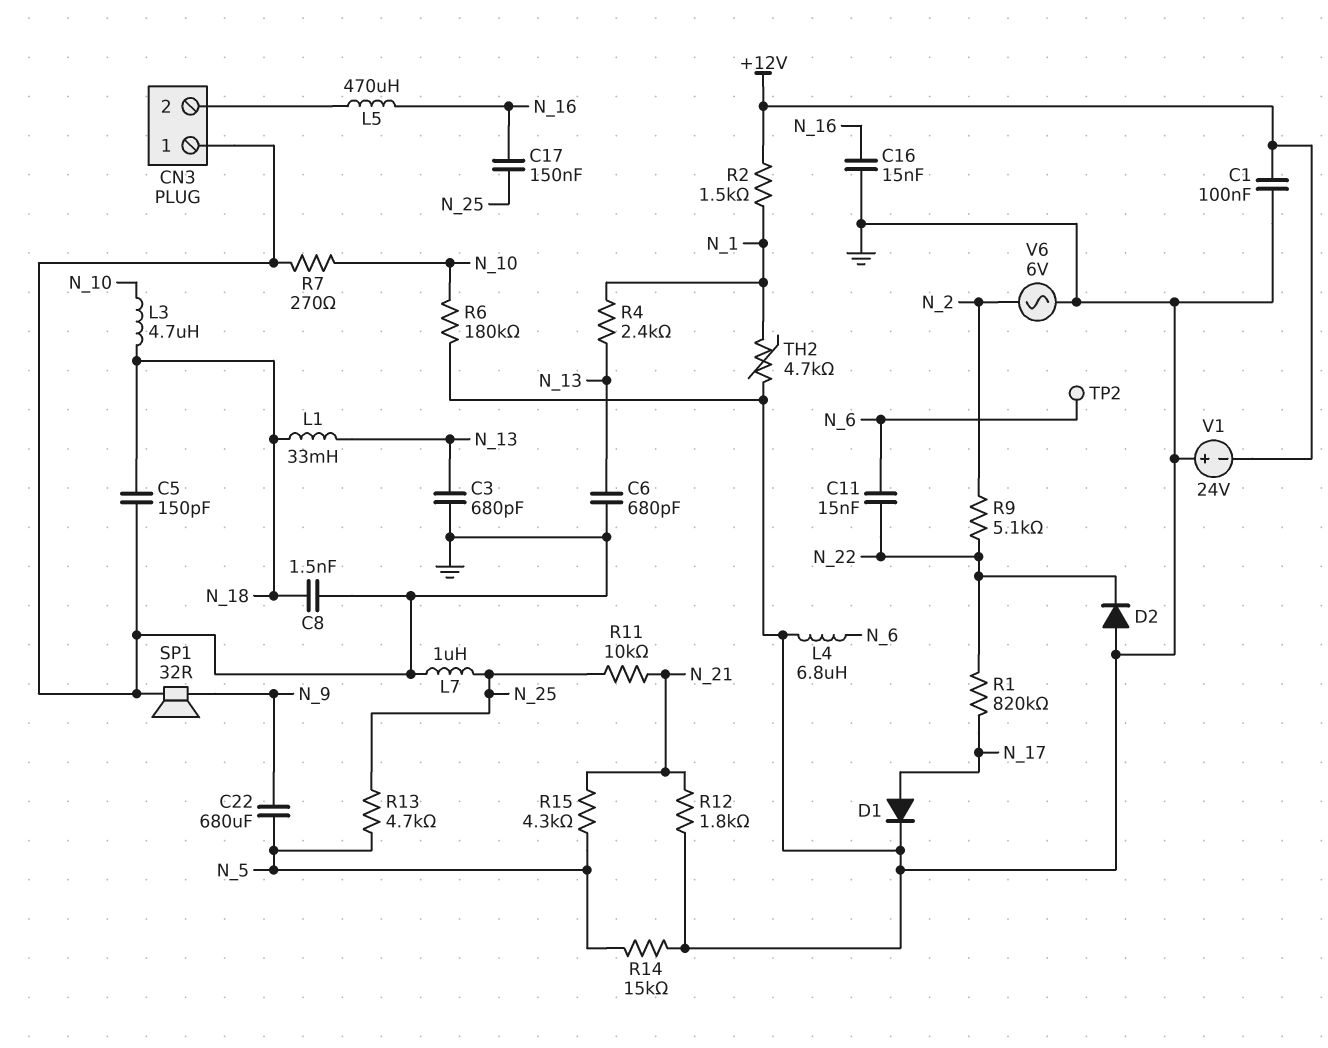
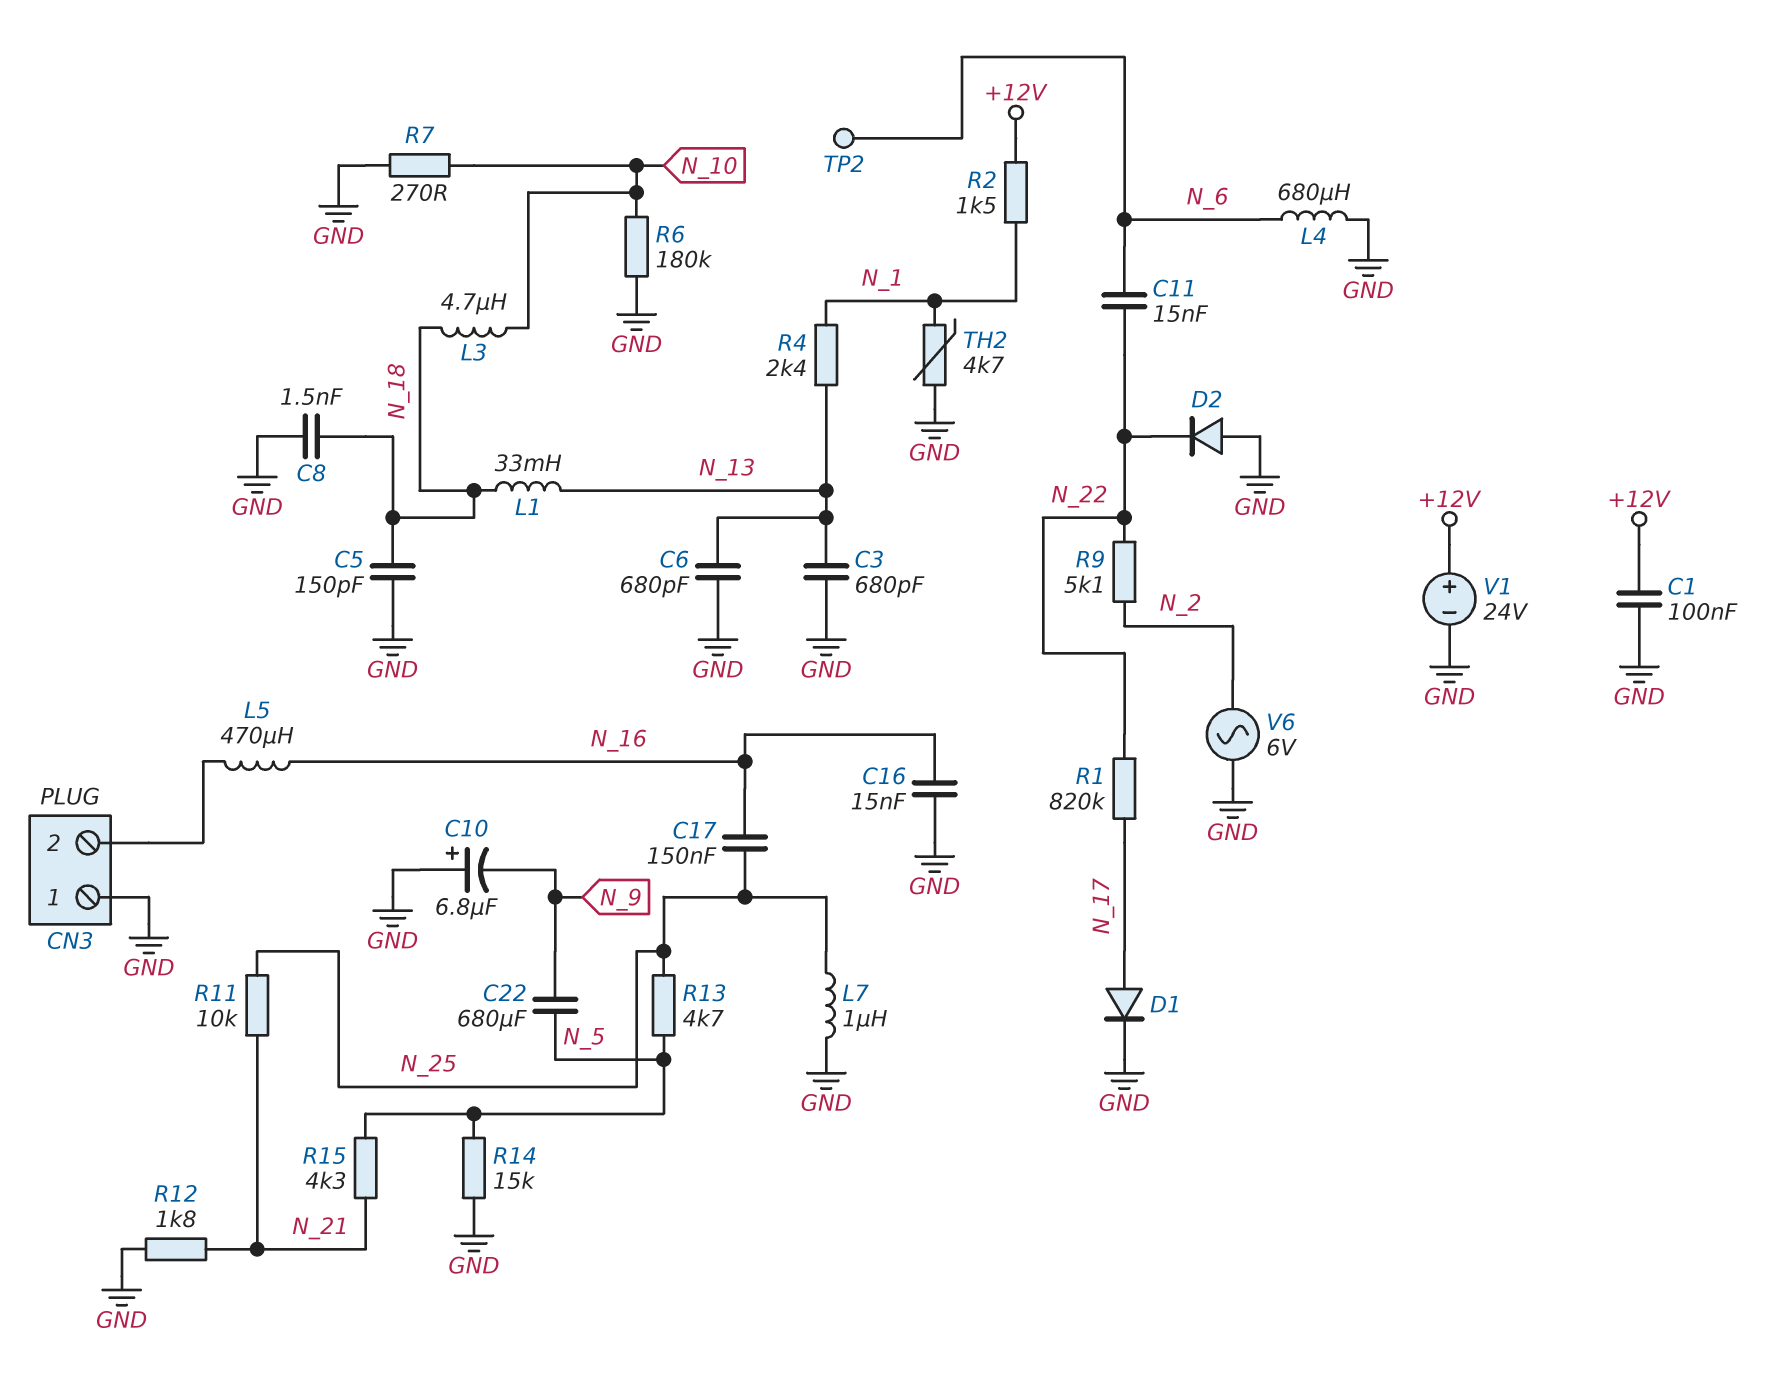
C10: none -> 6.8uF (plus GND, minus N_9)
L4: 6.8uH (GND, N_6) -> 680uH (GND, N_6)
SP1: speaker 32R (GND, N_9) -> none
V1: 24V (plus GND, minus +12V) -> 24V (plus +12V, minus GND)

